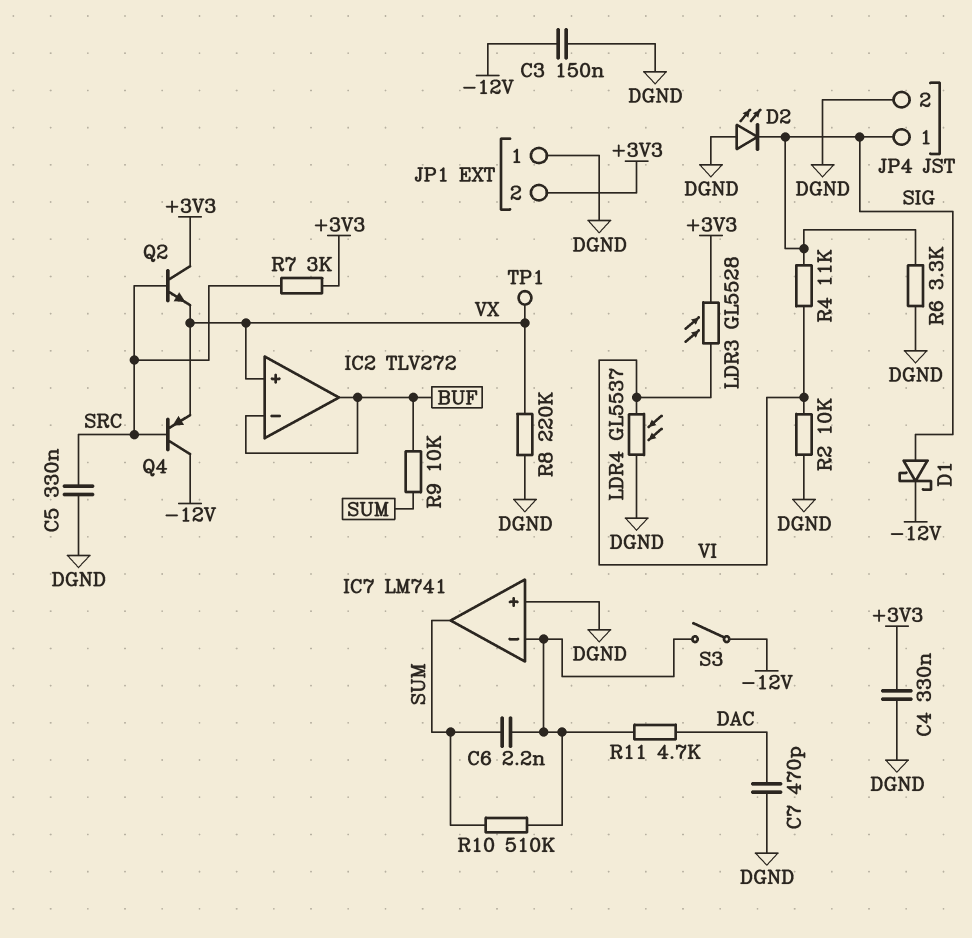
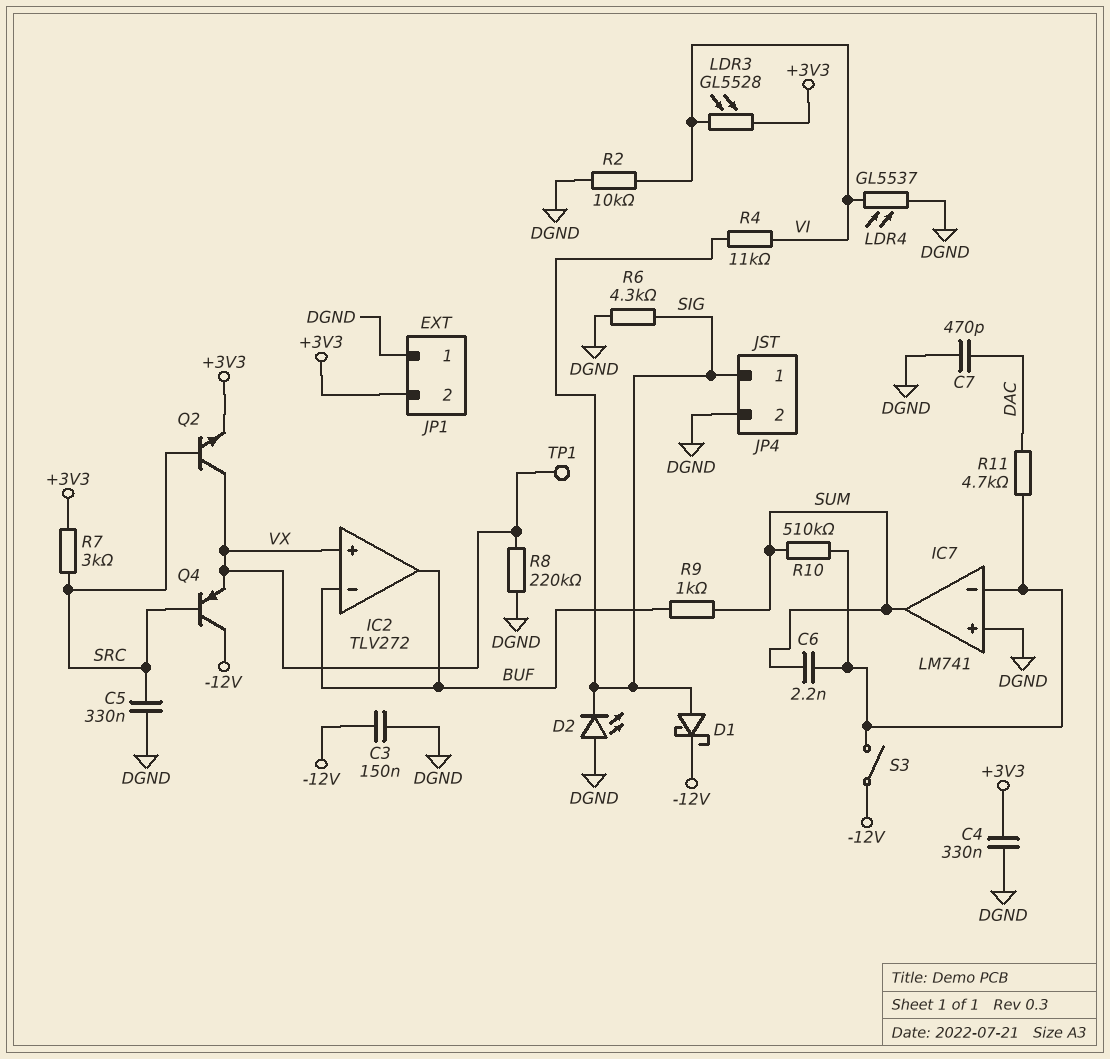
Q2: NPN (B SRC, C +3V3, E VX) -> NPN (B SRC, C VX, E +3V3)
R6: 3.3k (DGND, SIG) -> 4.3k (DGND, SIG)
R9: 10k (BUF, SUM) -> 1k (BUF, SUM)

